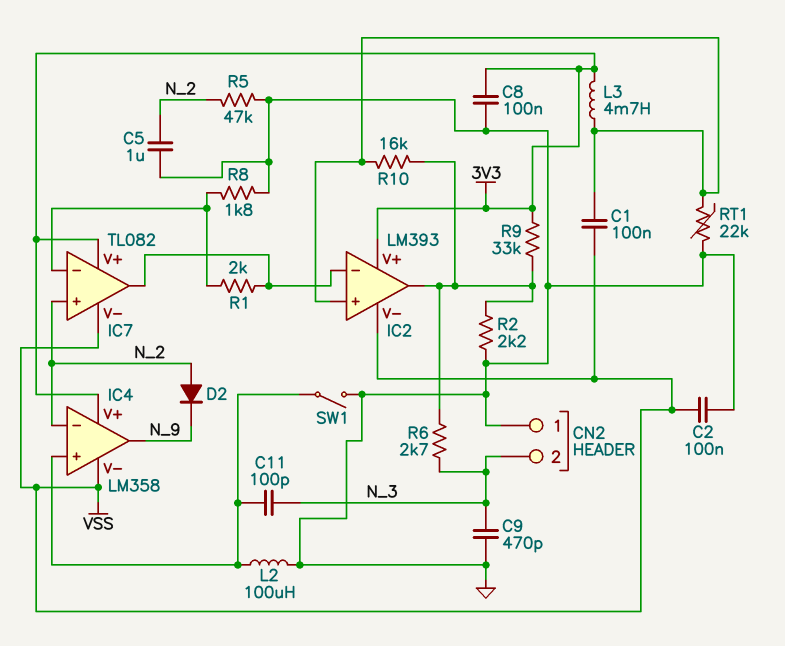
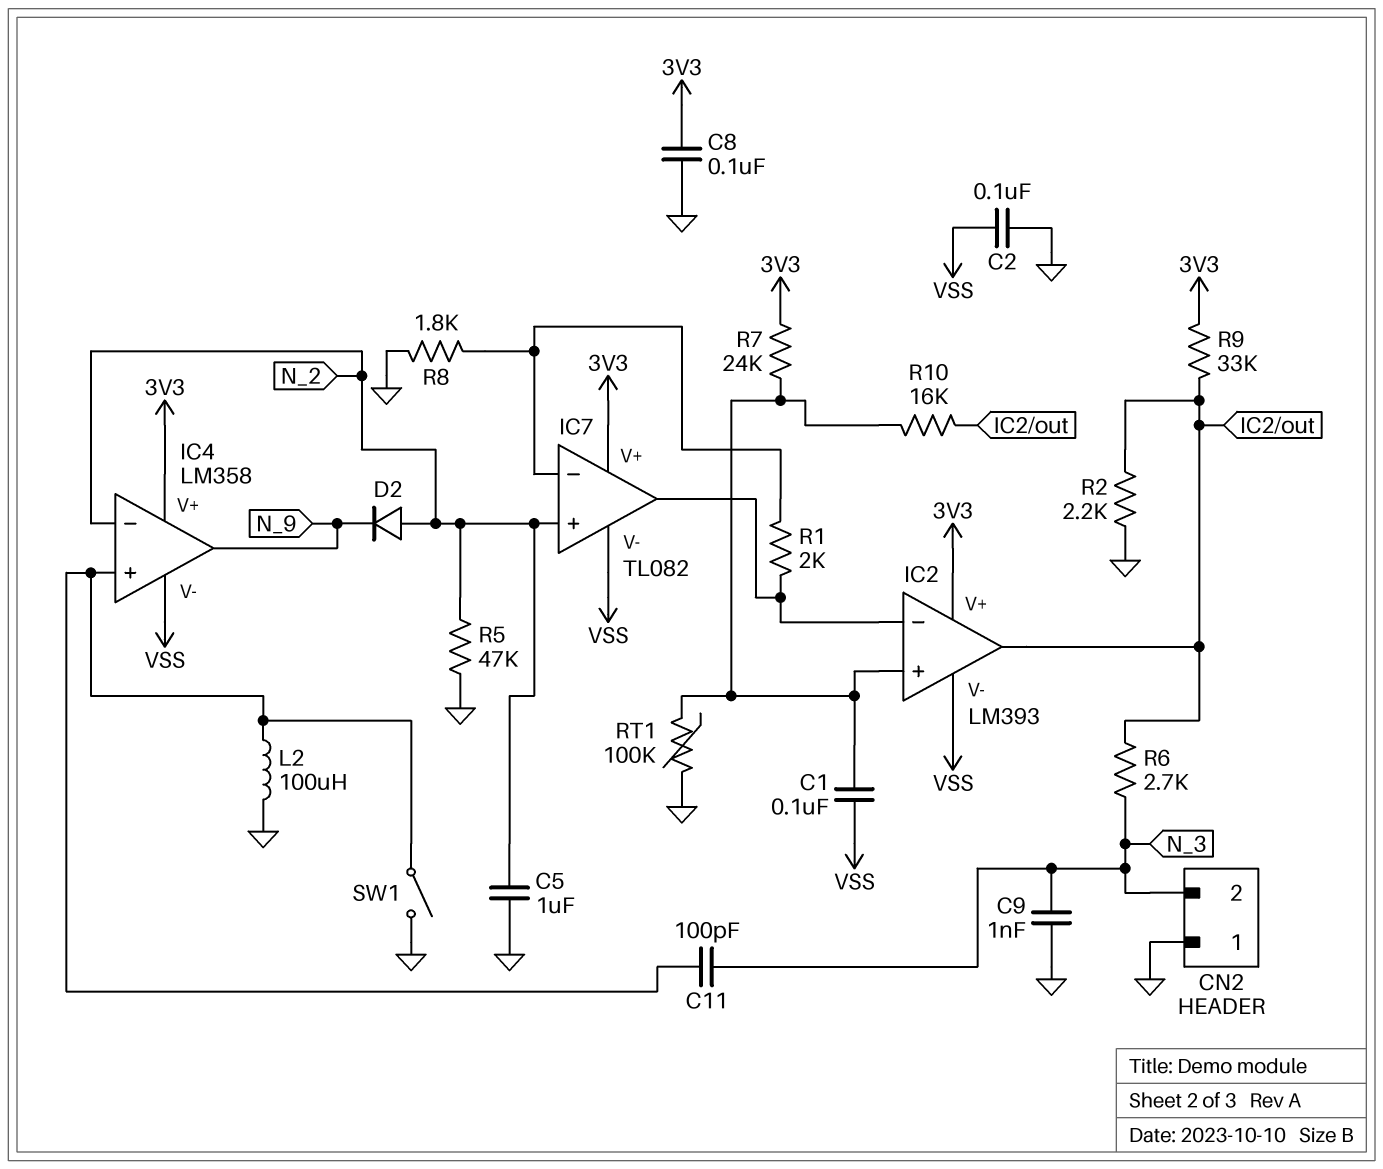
C9: 470pF (GND, N_3) -> 1nF (GND, N_3)
L3: 4.7mH (3V3, IC2/in+) -> none
R7: none -> 24k (3V3, IC2/in+)
RT1: 22k (GND, IC2/in+) -> 100k (GND, IC2/in+)

